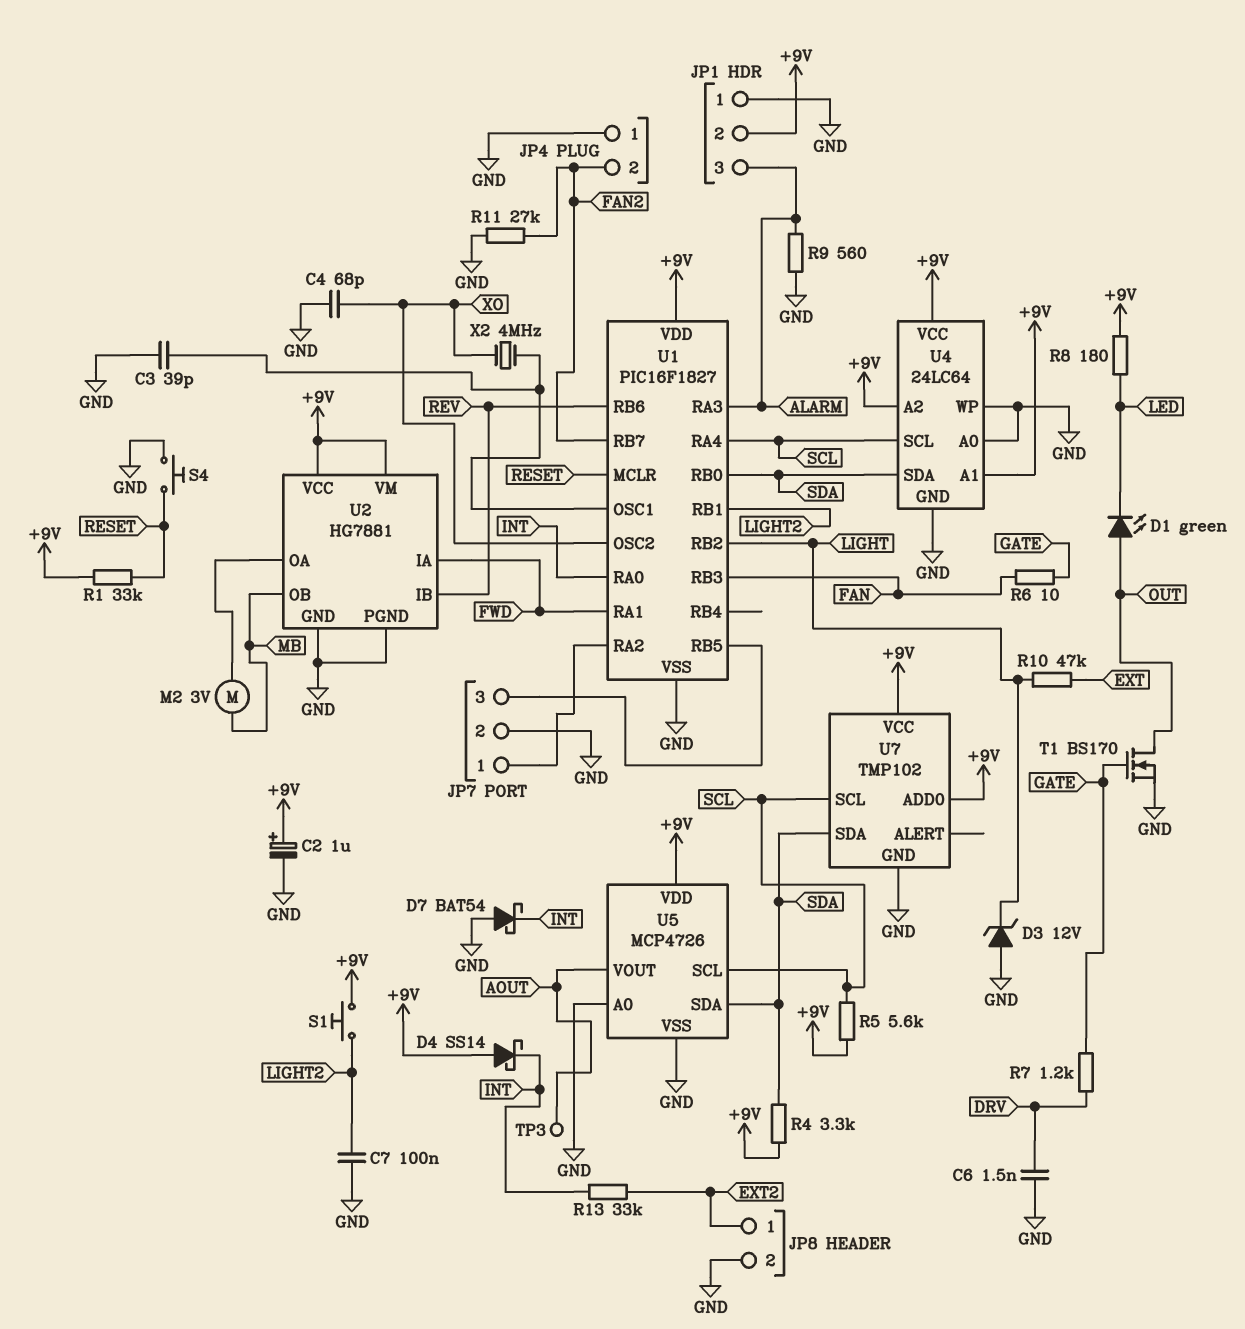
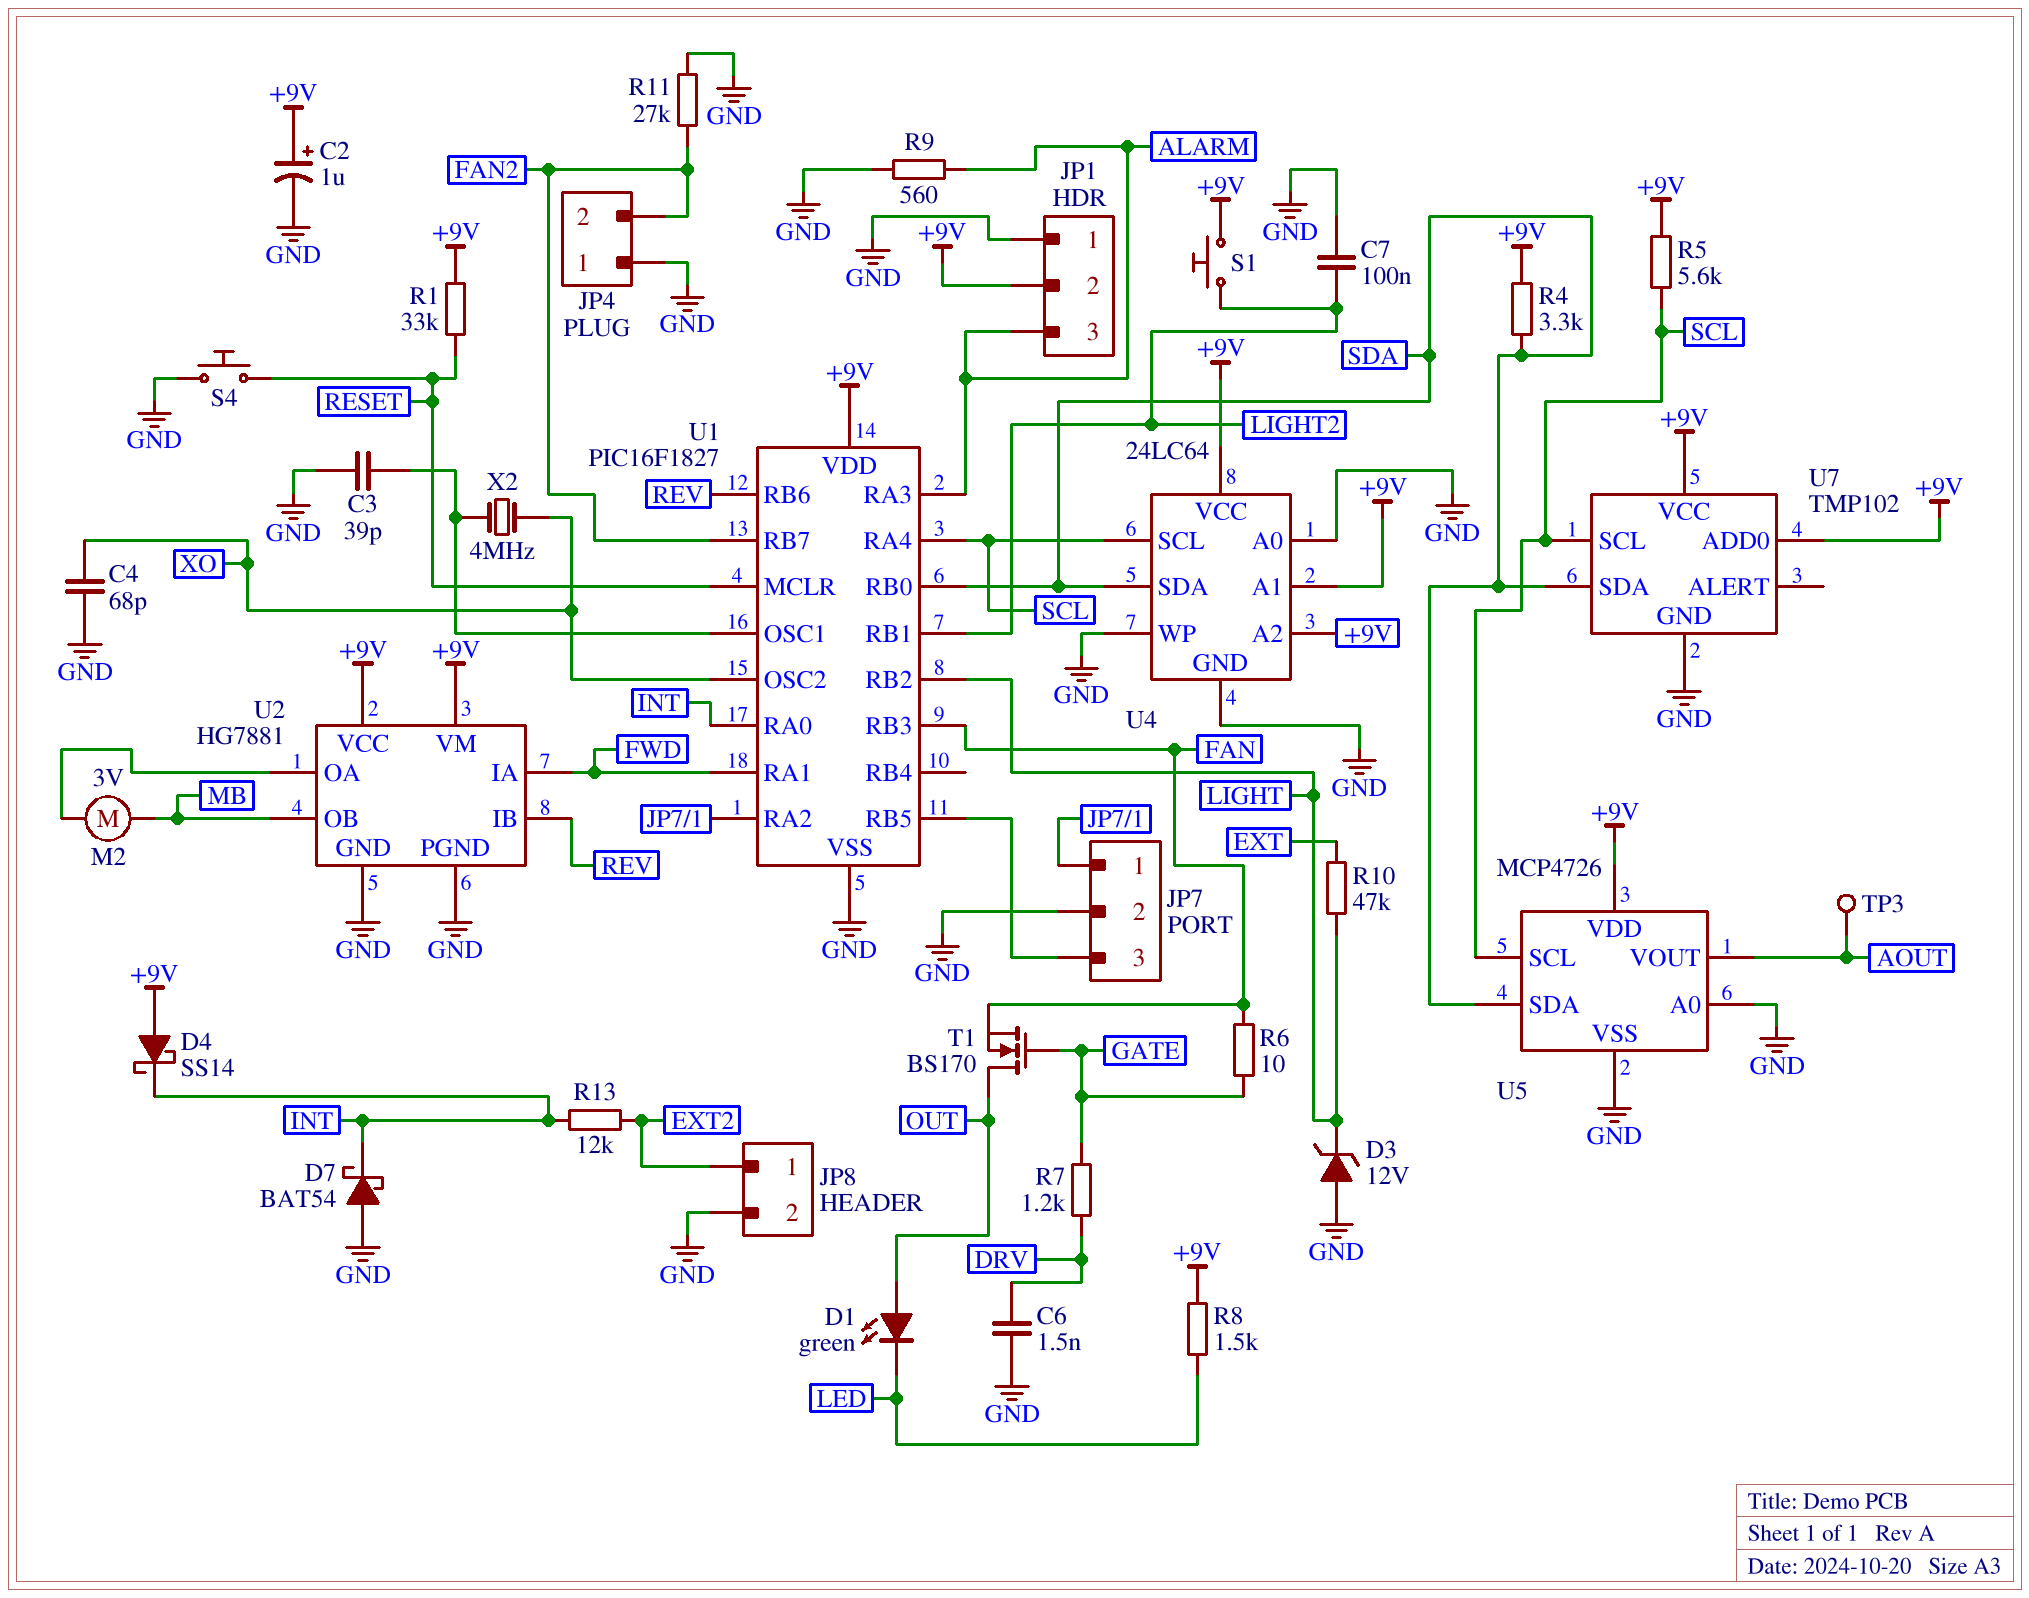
R8: 180 (+9V, LED) -> 1.5k (+9V, LED)
R13: 33k (EXT2, INT) -> 12k (EXT2, INT)
T1: NMOS BS170 (G GATE, D OUT, S GND) -> NMOS BS170 (G GATE, D OUT, S FAN)

